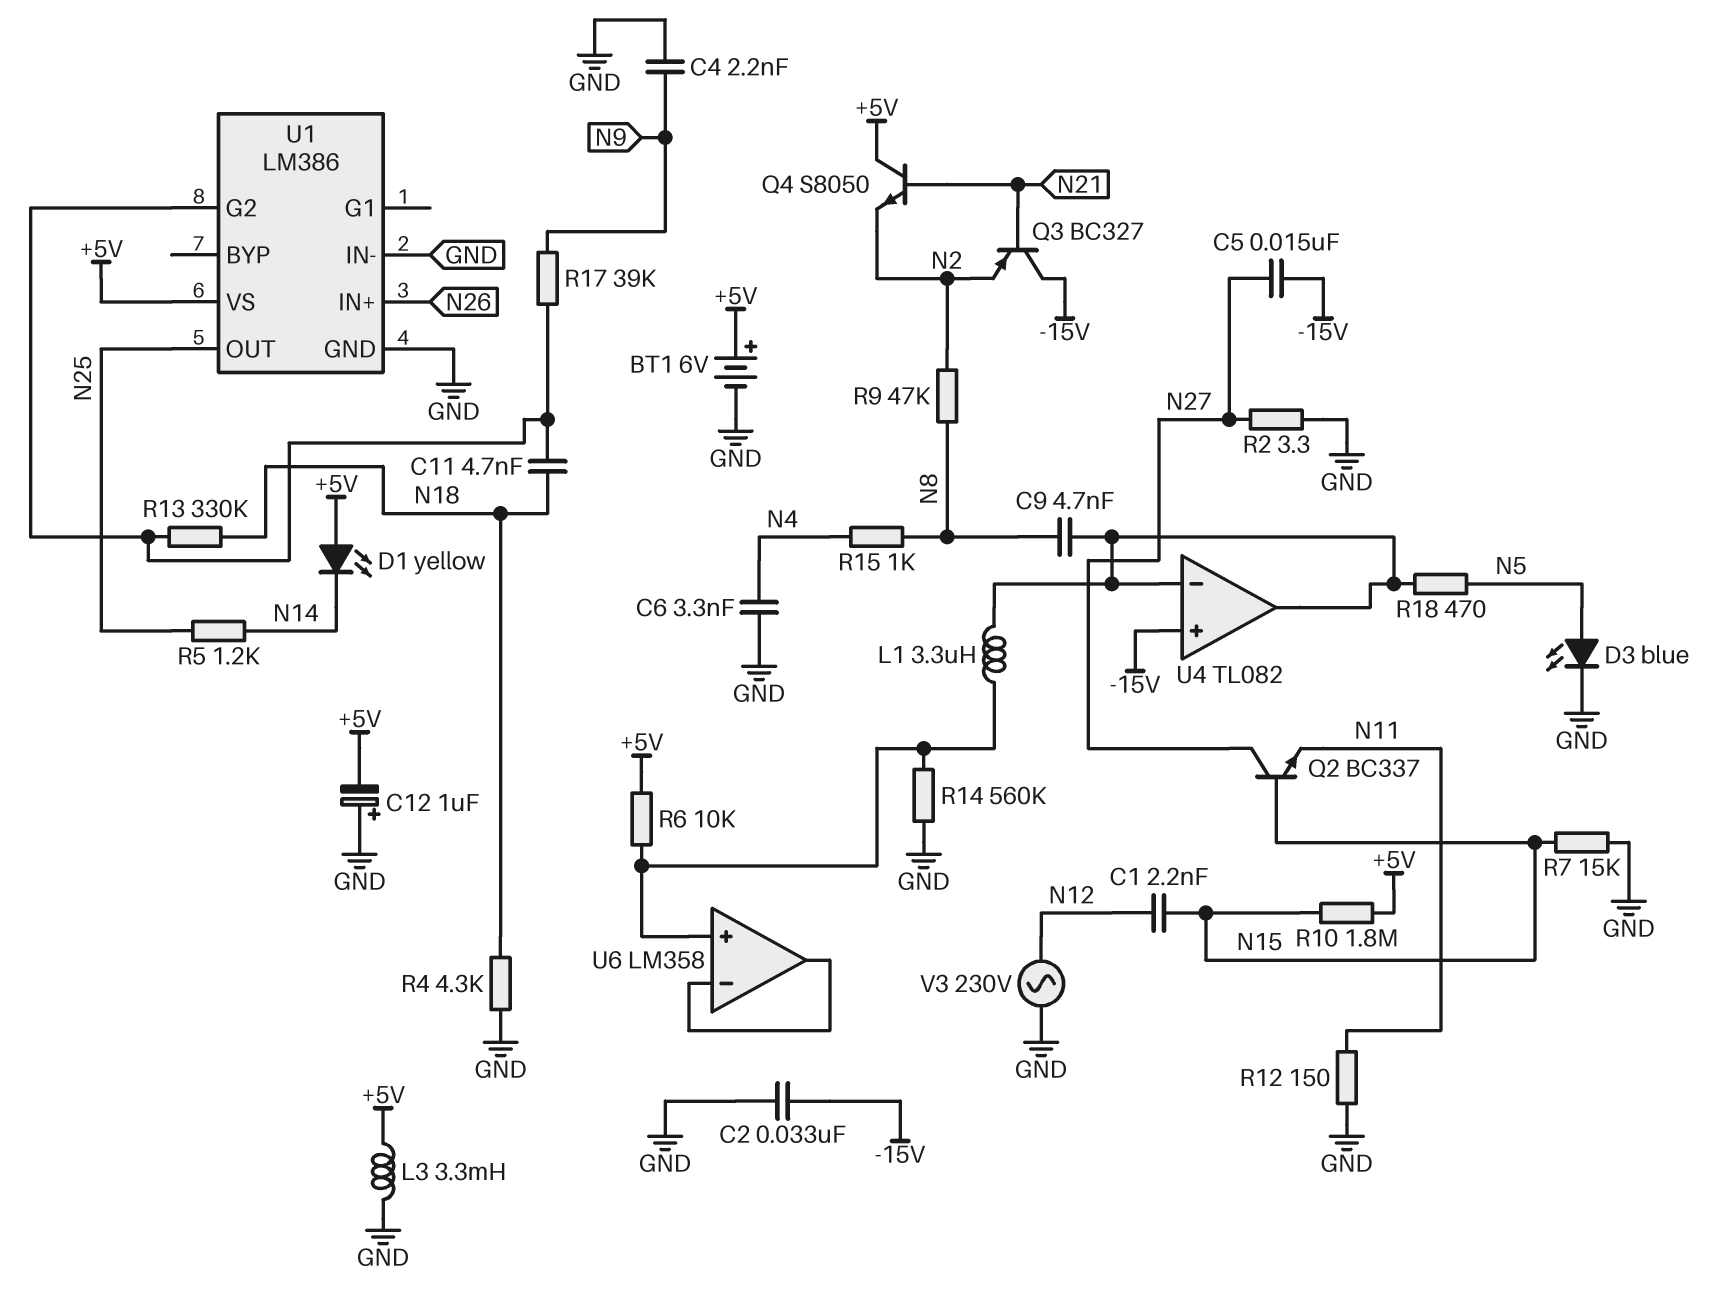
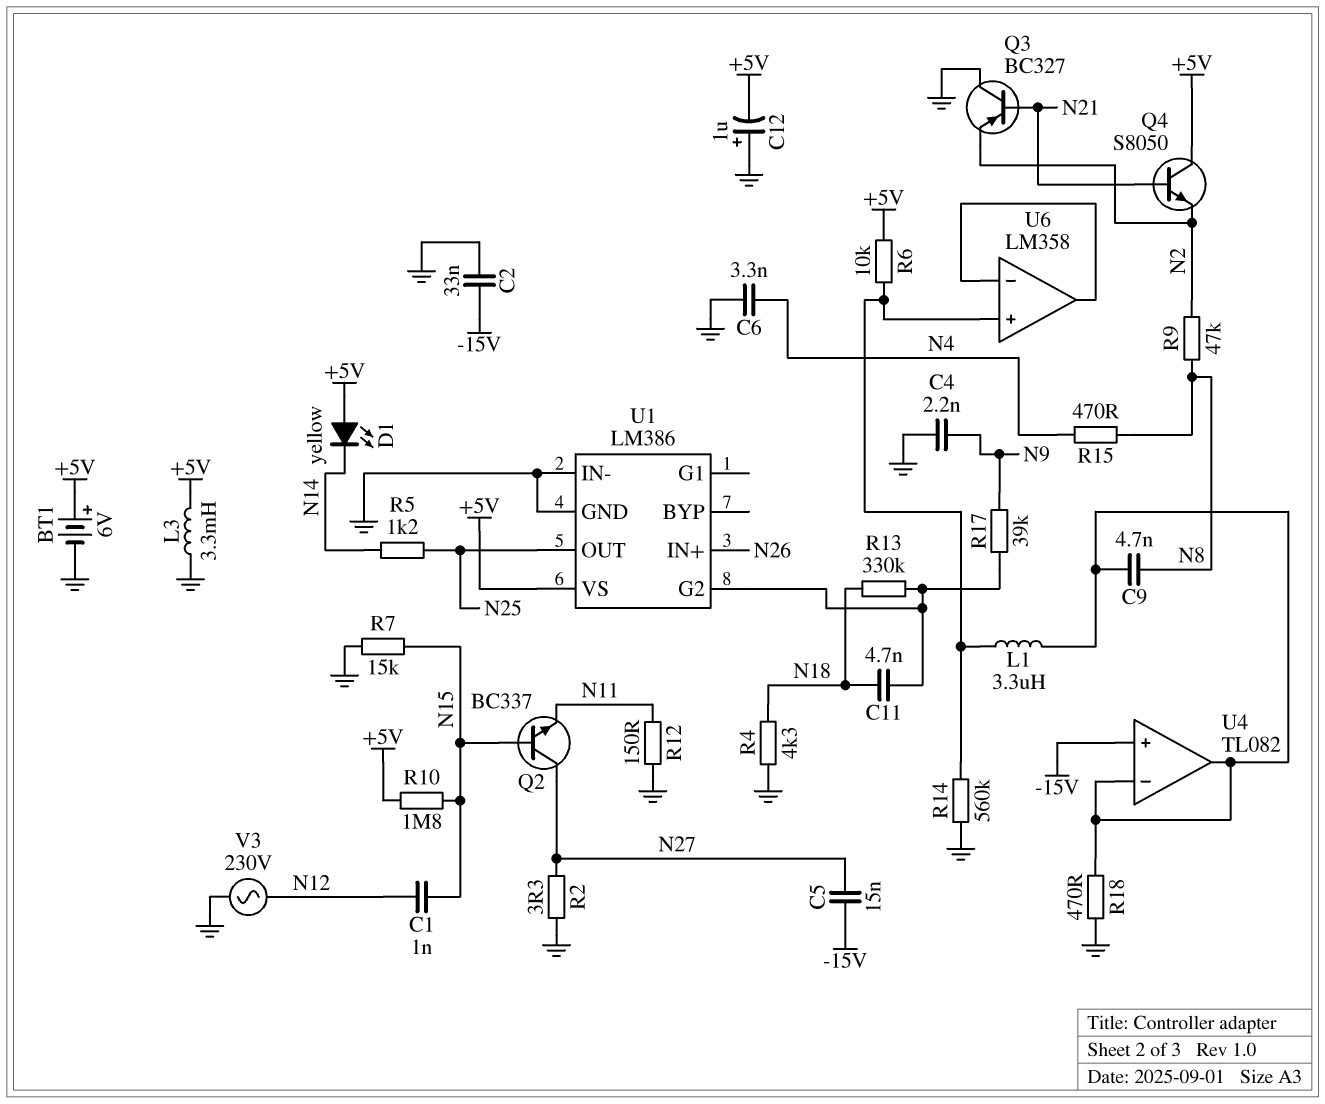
C1: 2.2nF (N12, N15) -> 1nF (N12, N15)
D3: LED blue (A N5, K GND) -> none
Q3: PNP BC327 (B N21, C -15V, E N2) -> PNP BC327 (B N21, C GND, E N2)
R15: 1k (N4, N8) -> 470 (N4, N8)
R18: 470 (N5, U4/in-) -> 470 (GND, U4/in-)

